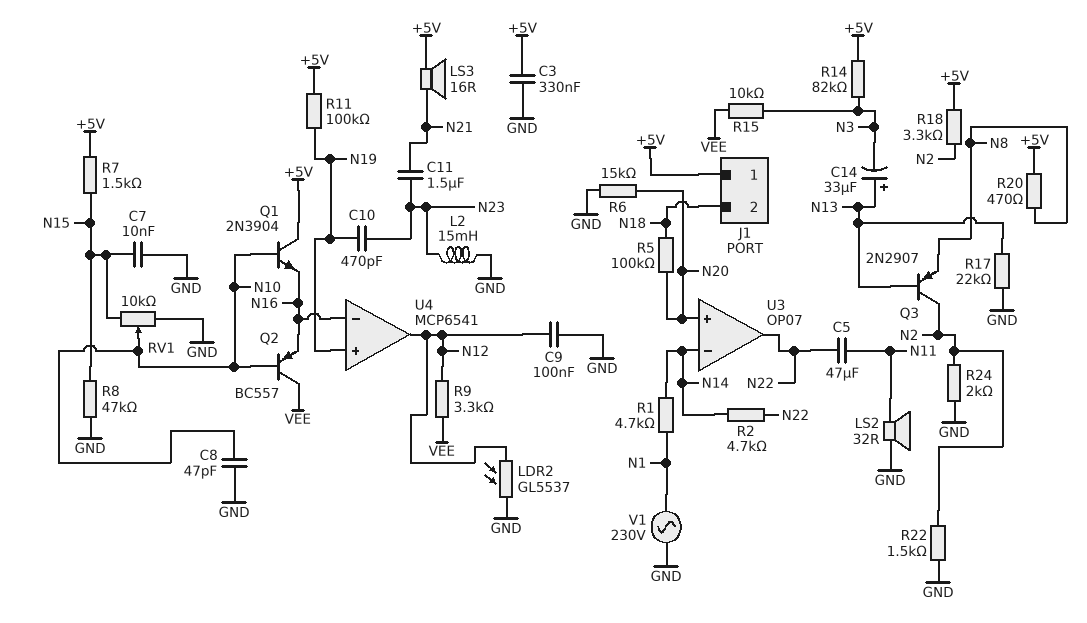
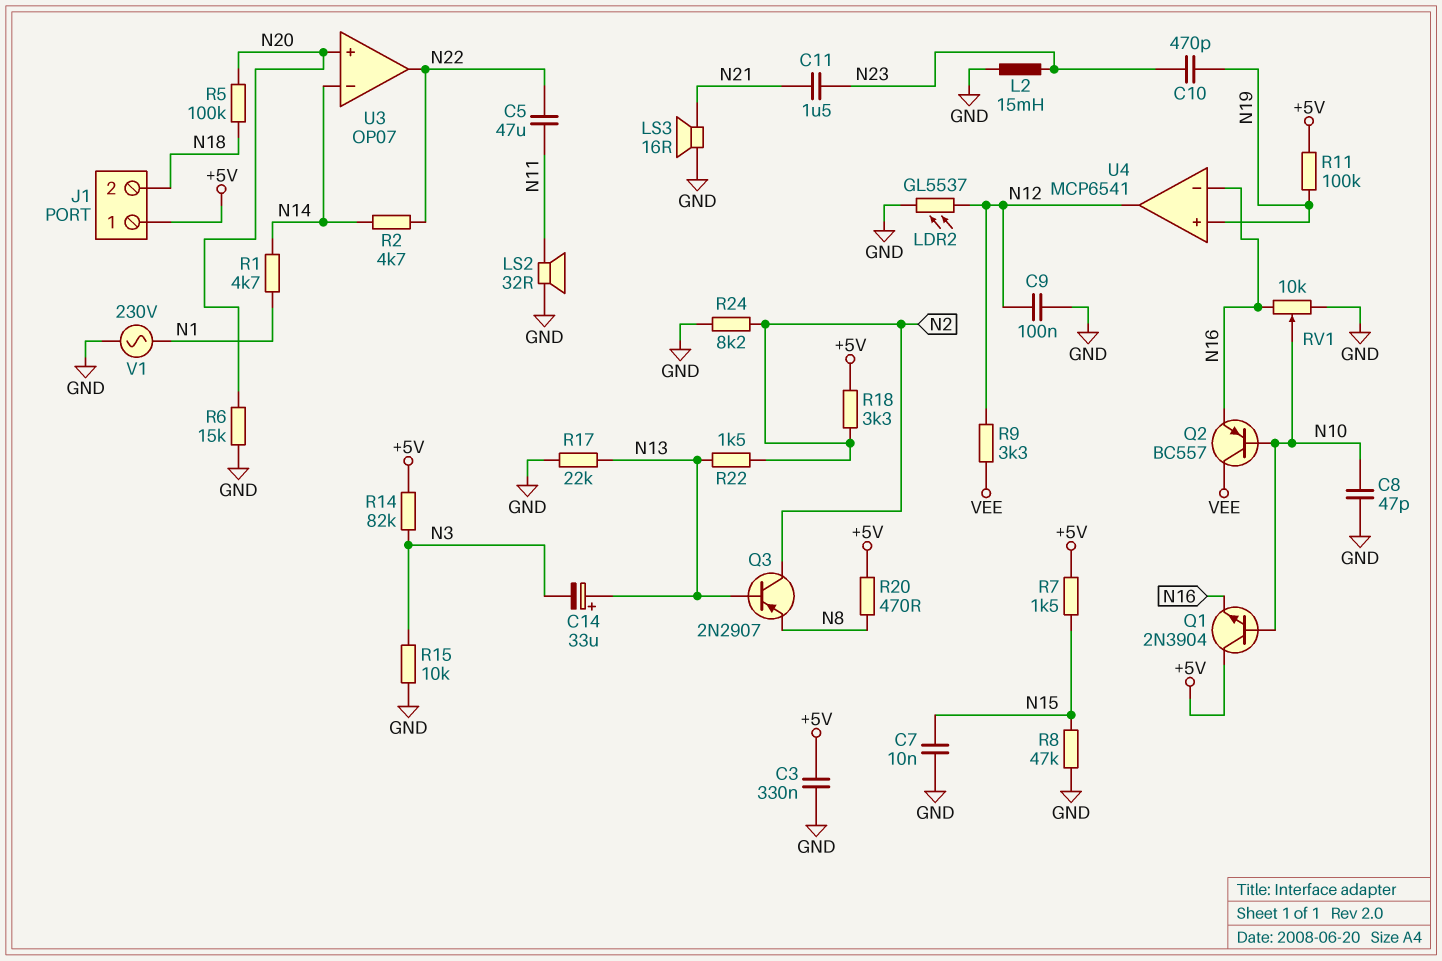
LS3: speaker 16R (+5V, N21) -> speaker 16R (GND, N21)
R15: 10k (N3, VEE) -> 10k (GND, N3)
R22: 1.5k (GND, N2) -> 1.5k (N2, N13)
R24: 2k (GND, N2) -> 8.2k (GND, N2)
RV1: 10k (GND, N15, wiper N10) -> 10k (GND, N16, wiper N10)

